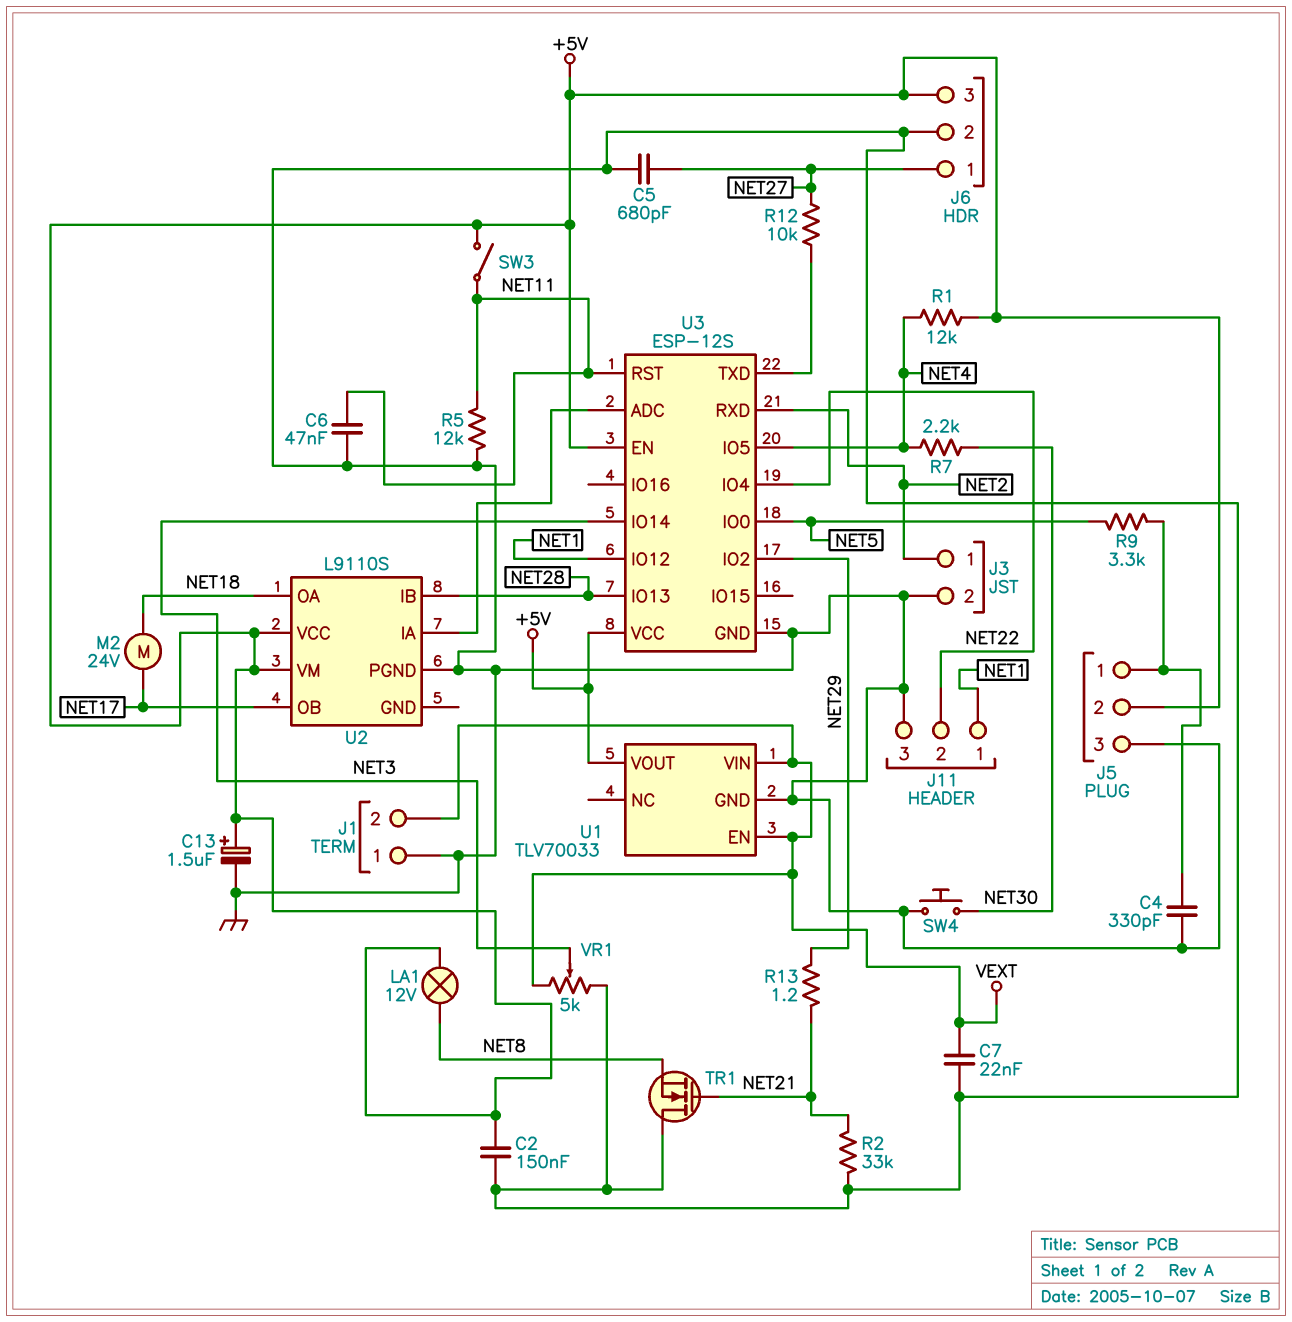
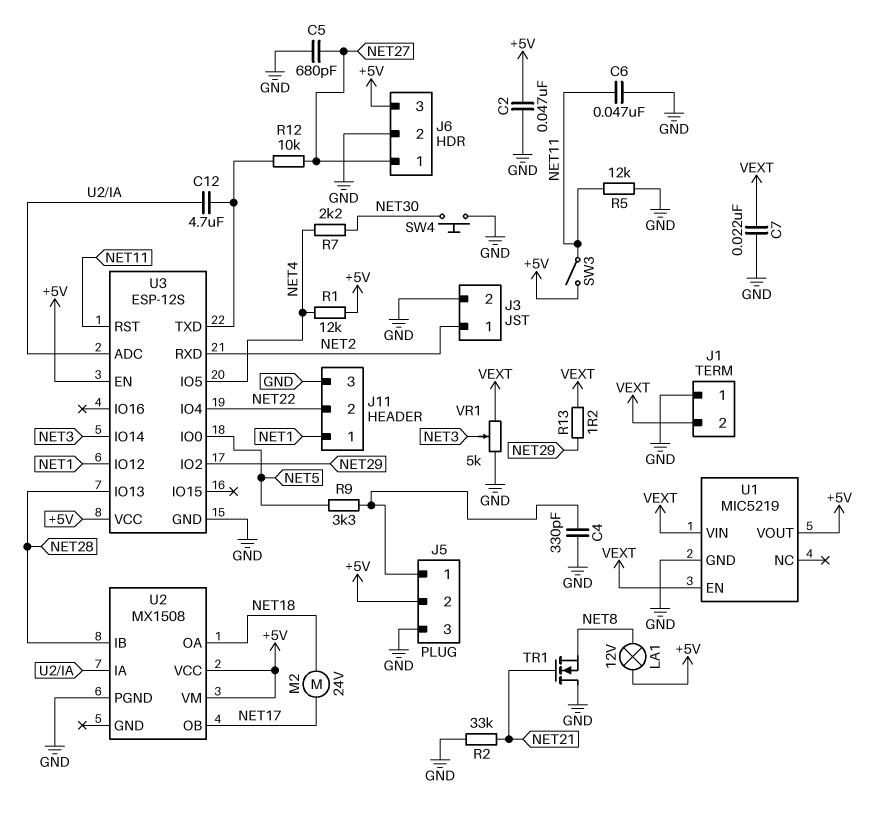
C2: 150nF (+5V, GND) -> 47nF (+5V, GND)
C12: none -> 4.7uF (U2/IA, U3/TXD)
C13: 1.5uF (plus +5V, minus GND) -> none
R13: 1.2 (NET21, NET29) -> 1.2 (NET29, VEXT)
U1: TLV70033 -> MIC5219
U2: L9110S -> MX1508

